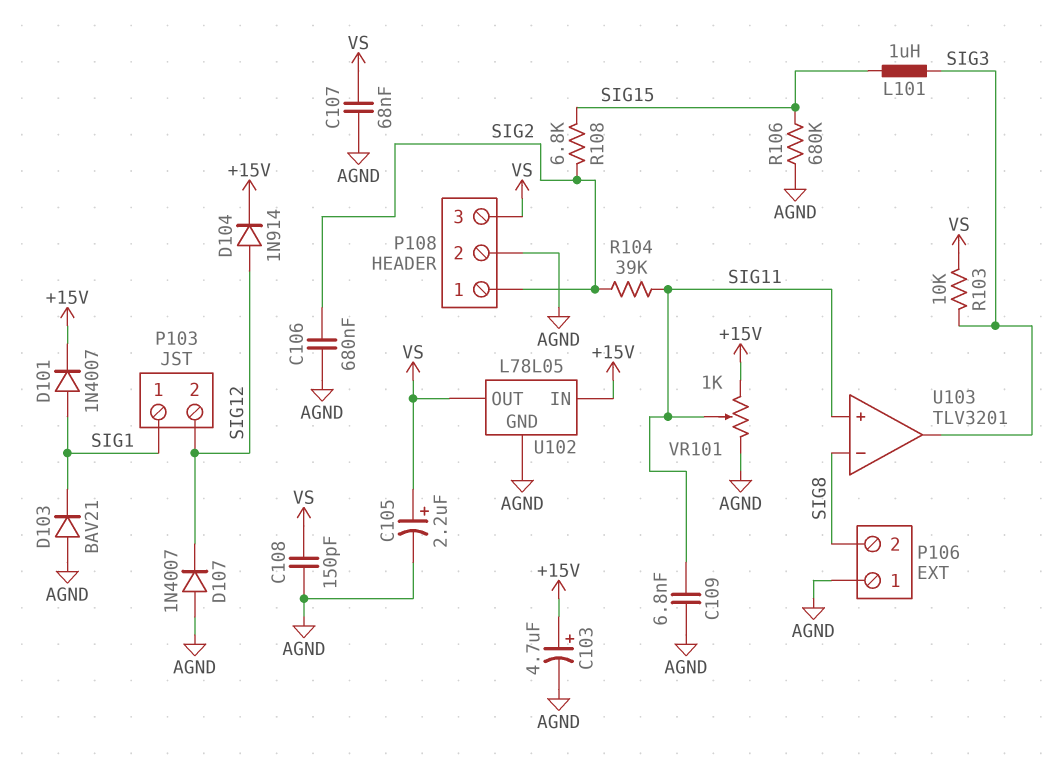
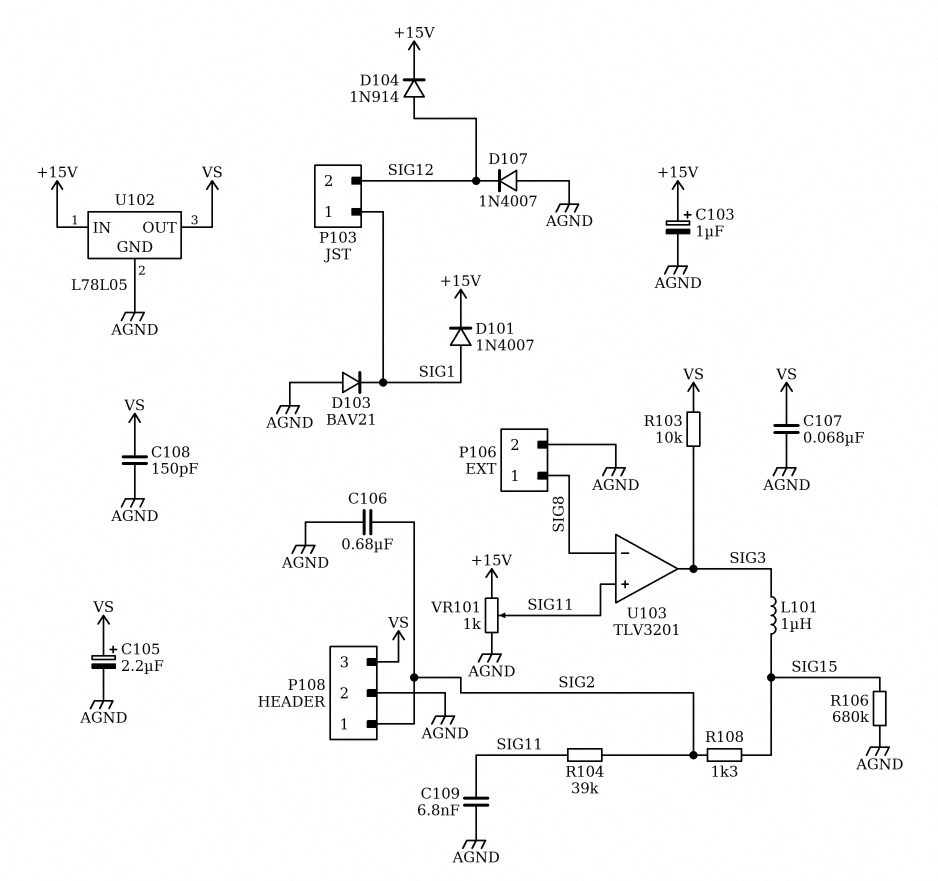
C103: 4.7uF (plus +15V, minus AGND) -> 1uF (plus +15V, minus AGND)
P106 pin 1: AGND -> SIG8
P106 pin 2: SIG8 -> AGND
R108: 6.8k (SIG2, SIG15) -> 1.3k (SIG2, SIG15)

